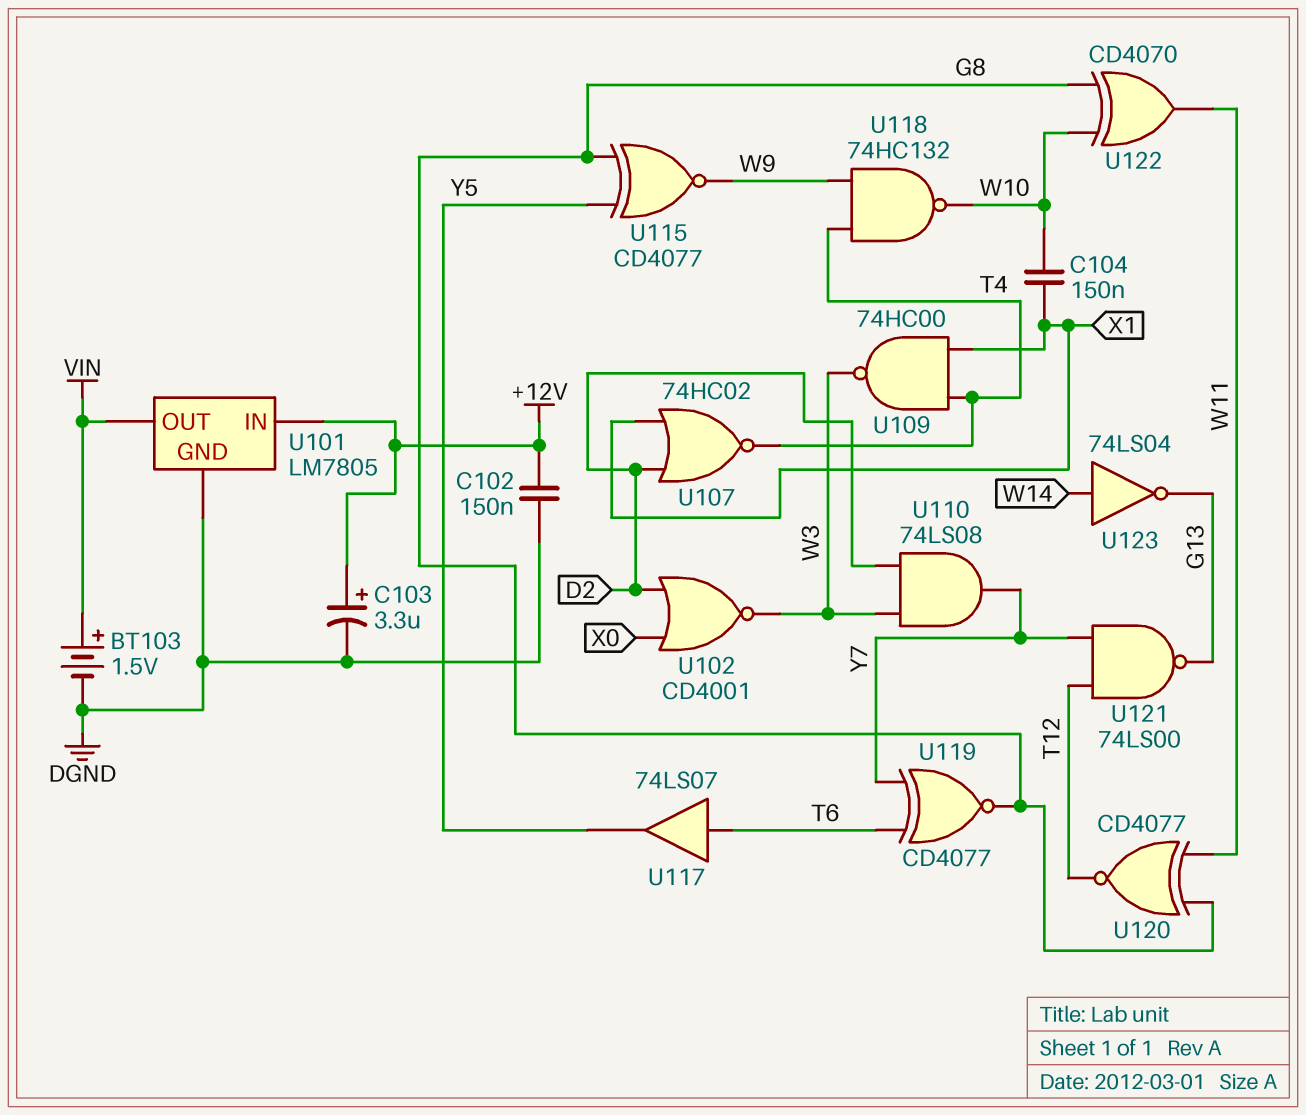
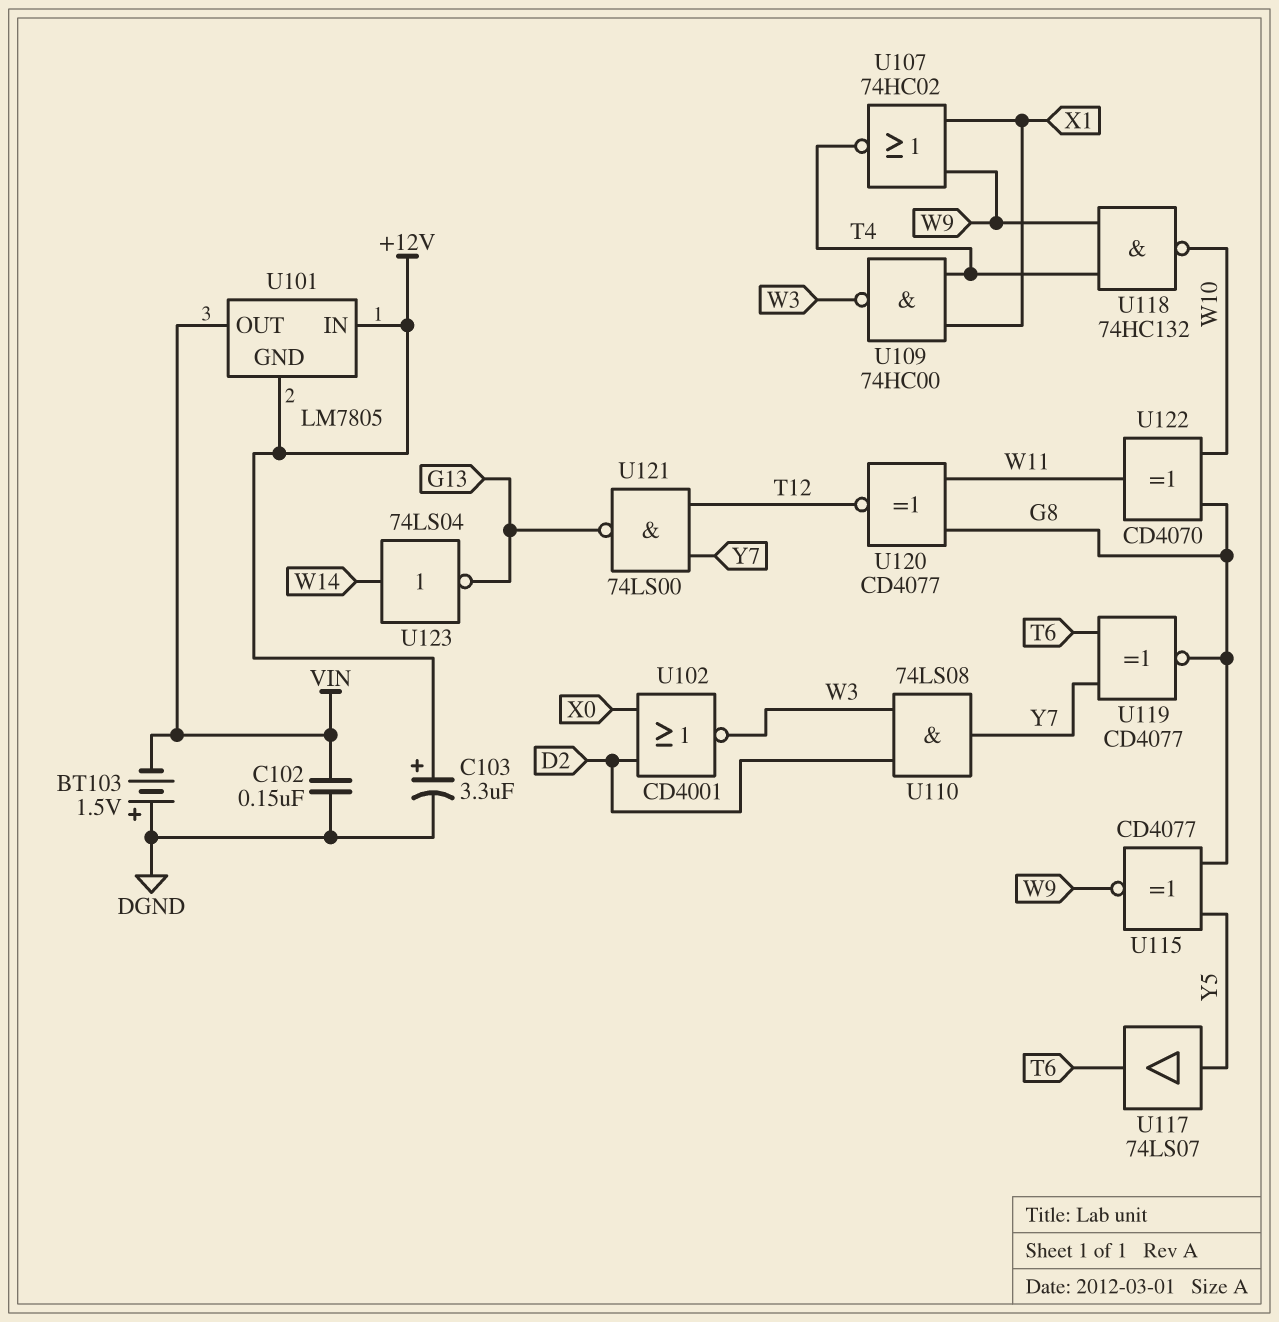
BT103: 1.5V (plus VIN, minus DGND) -> 1.5V (plus DGND, minus VIN)
C102: 150nF (+12V, DGND) -> 150nF (DGND, VIN)
C104: 150nF (W10, X1) -> none
U101 pin GND: DGND -> +12V
U107: NOR 74HC02 (in D2, in X1, out T4) -> NOR 74HC02 (in W9, in X1, out T4)
U117: buffer 74LS07 (in T6, out Y5) -> buffer 74LS07 (in Y5, out T6)

